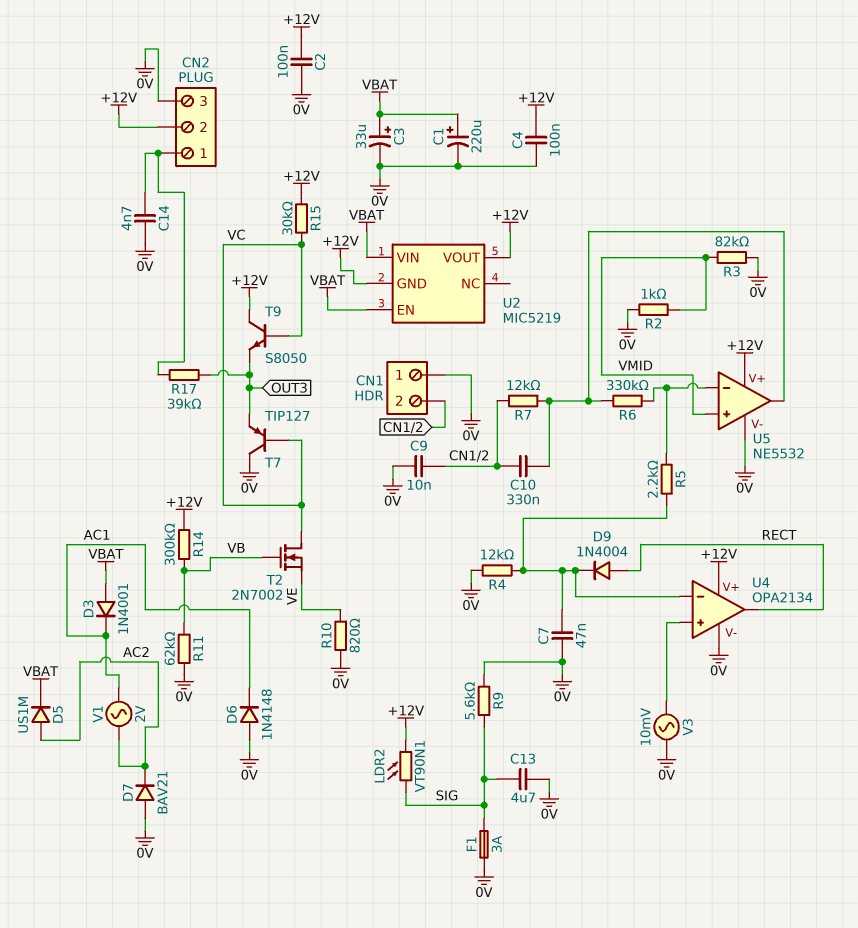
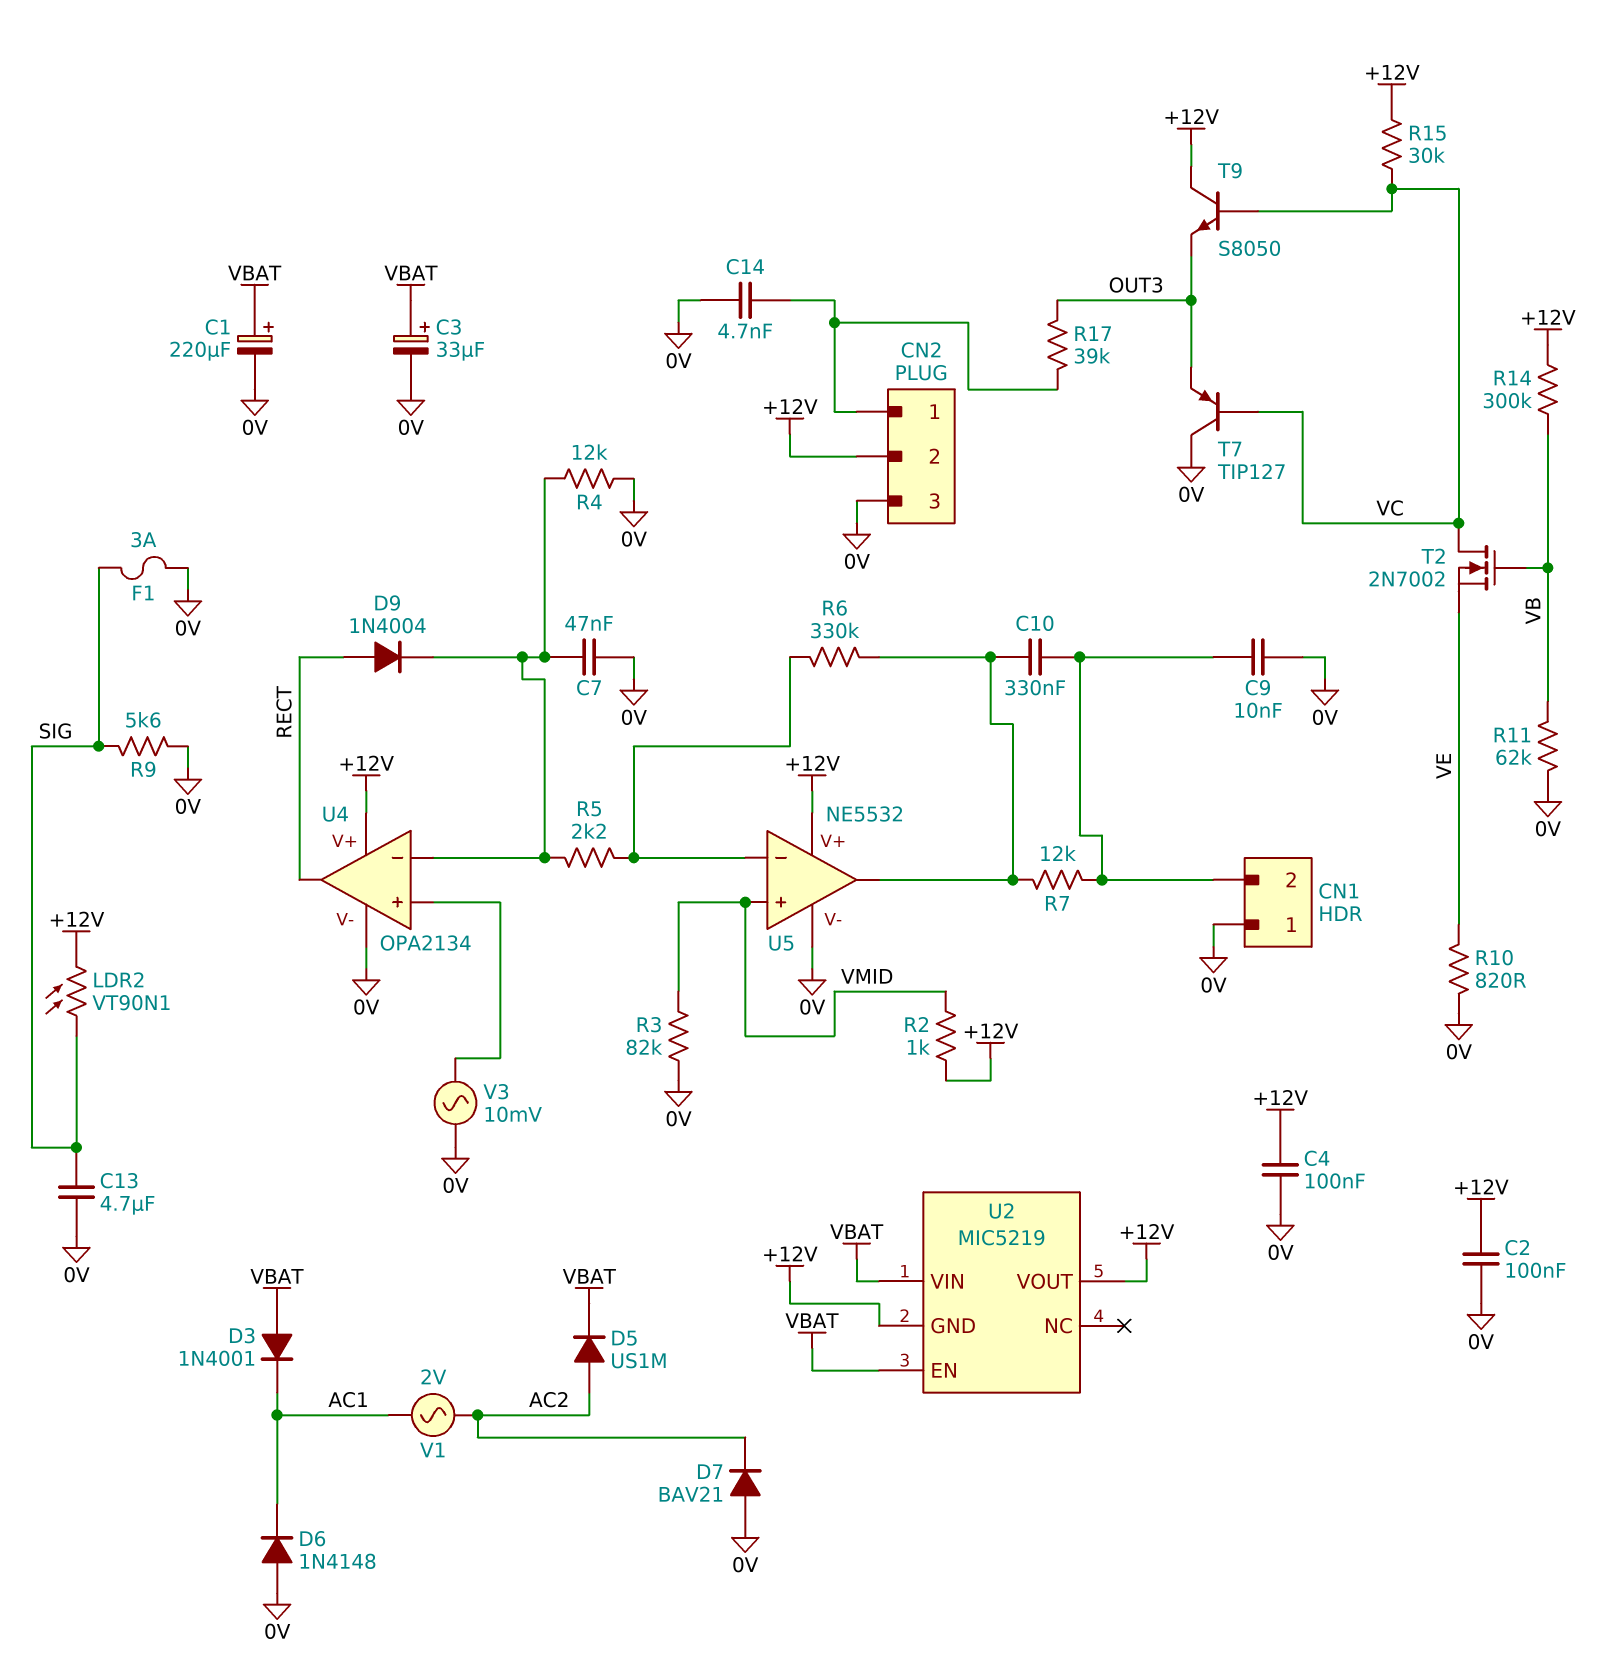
R2: 1k (0V, VMID) -> 1k (+12V, VMID)

